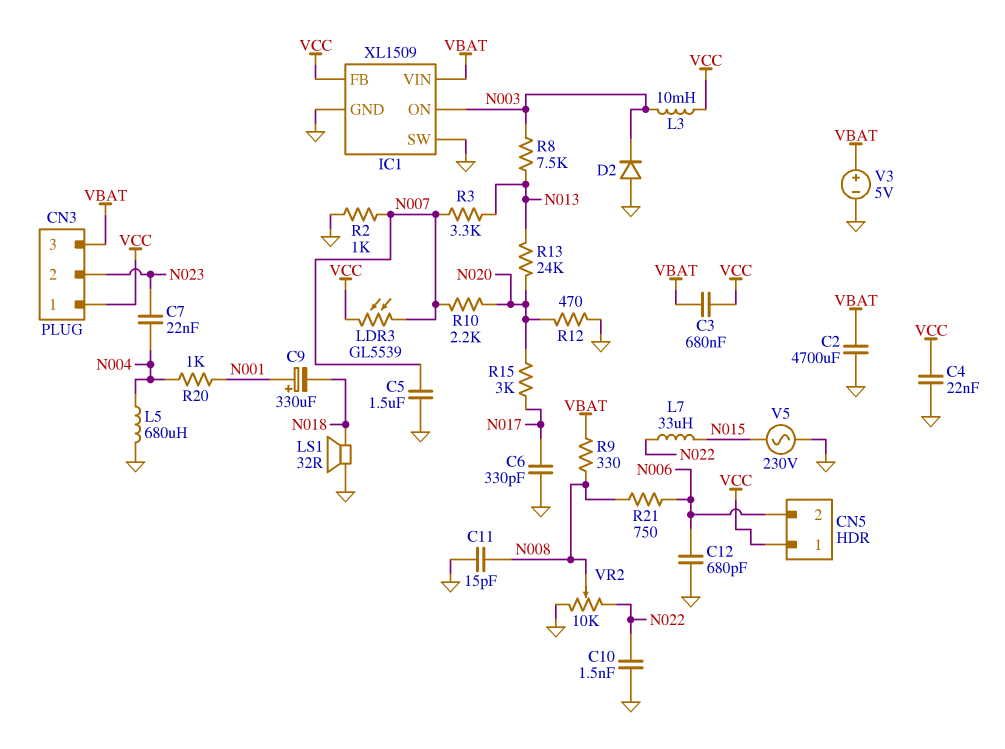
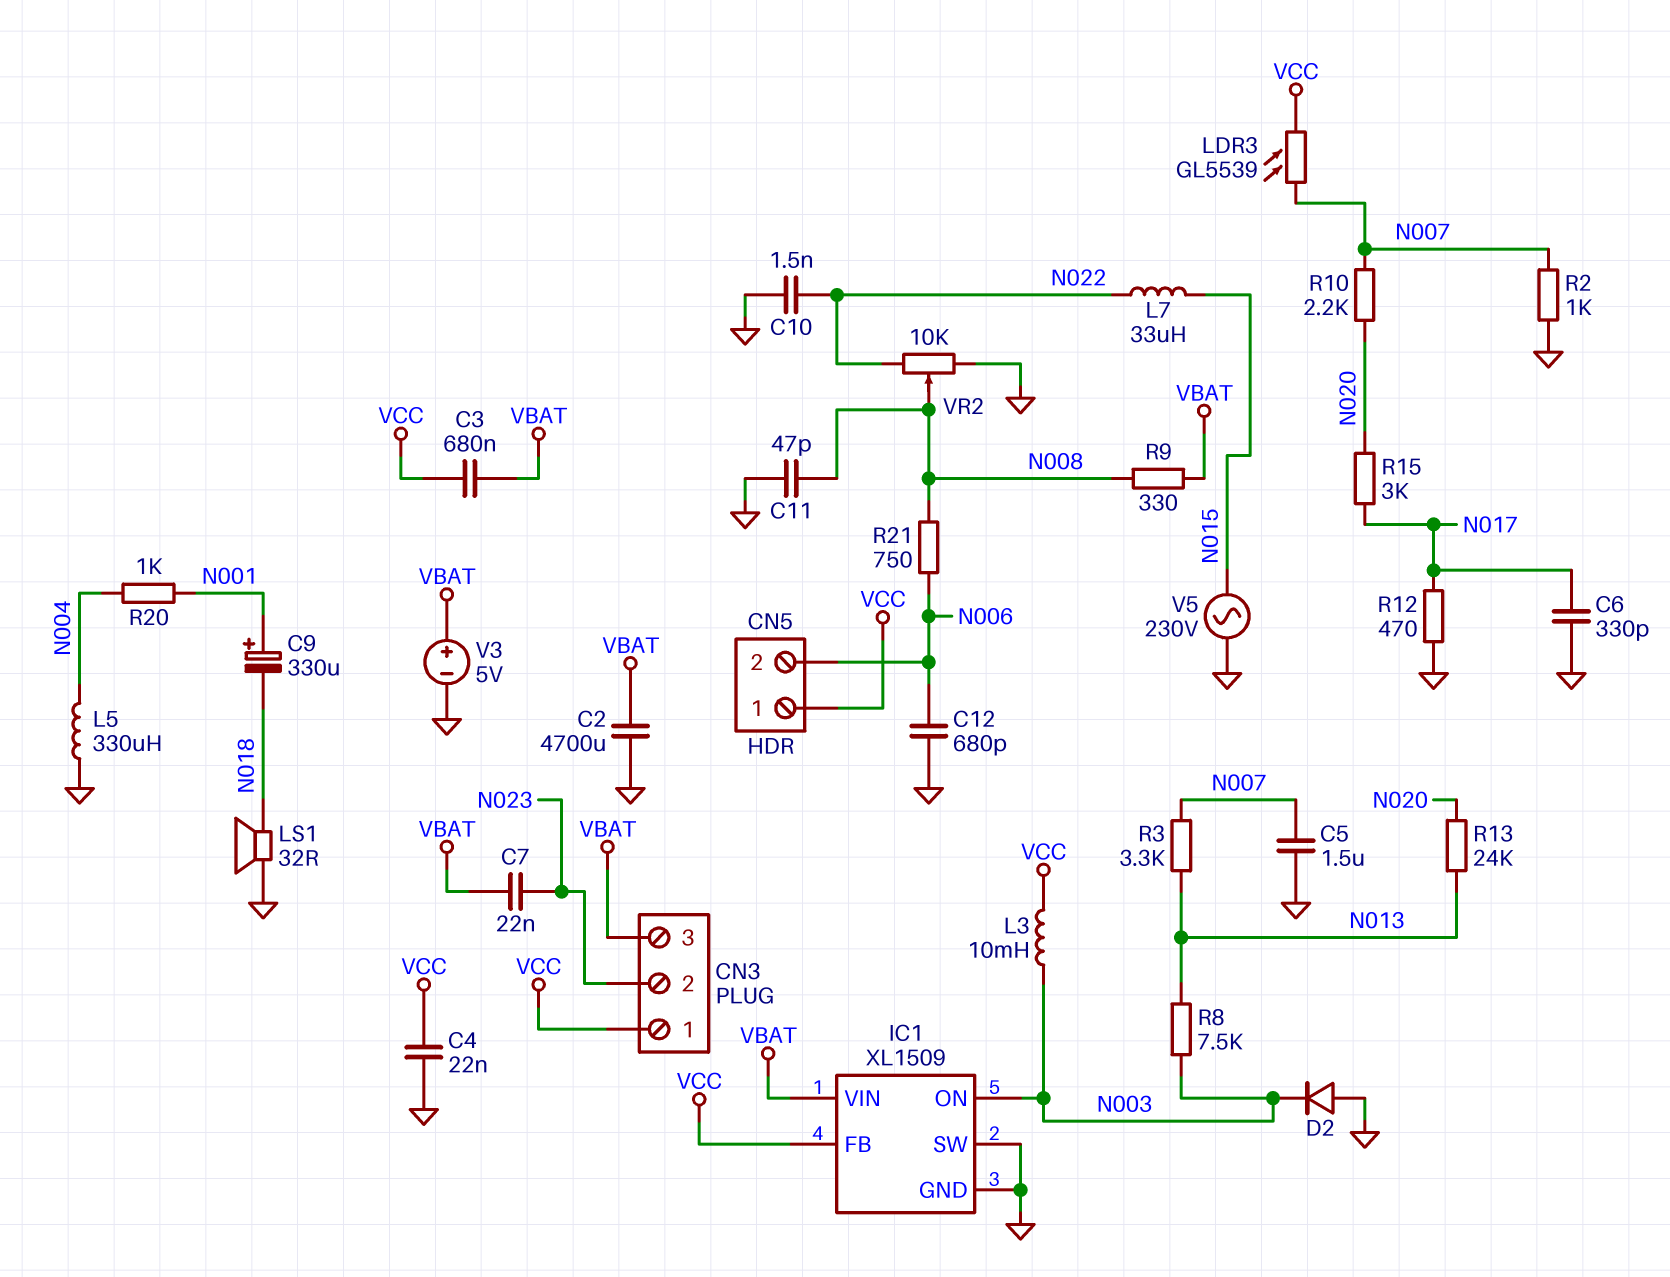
C7: 22nF (N004, N023) -> 22nF (N023, VBAT)
C11: 15pF (GND, N008) -> 47pF (GND, N008)
L5: 680uH (GND, N004) -> 330uH (GND, N004)
R12: 470 (GND, N020) -> 470 (GND, N017)

